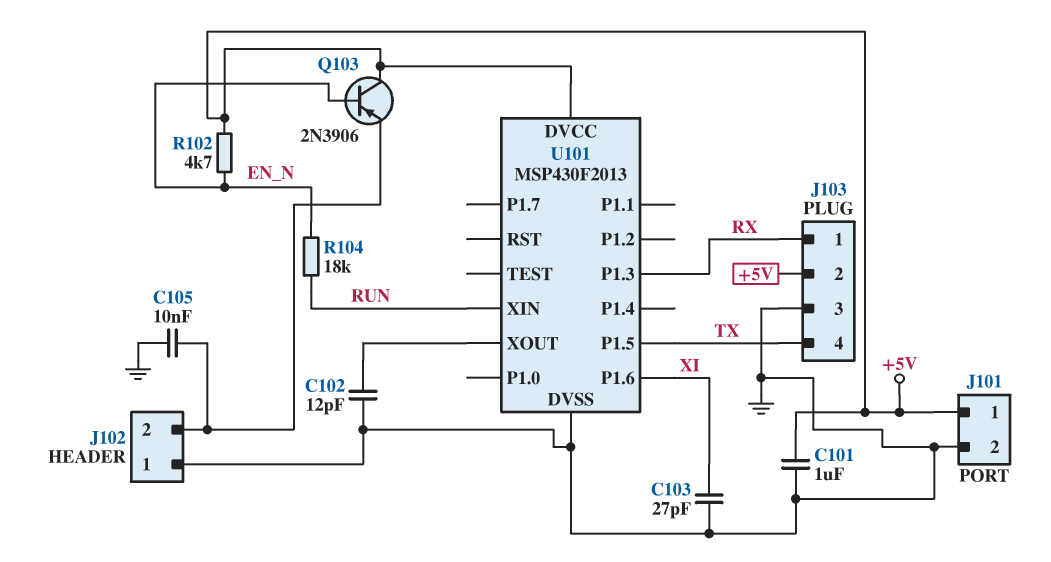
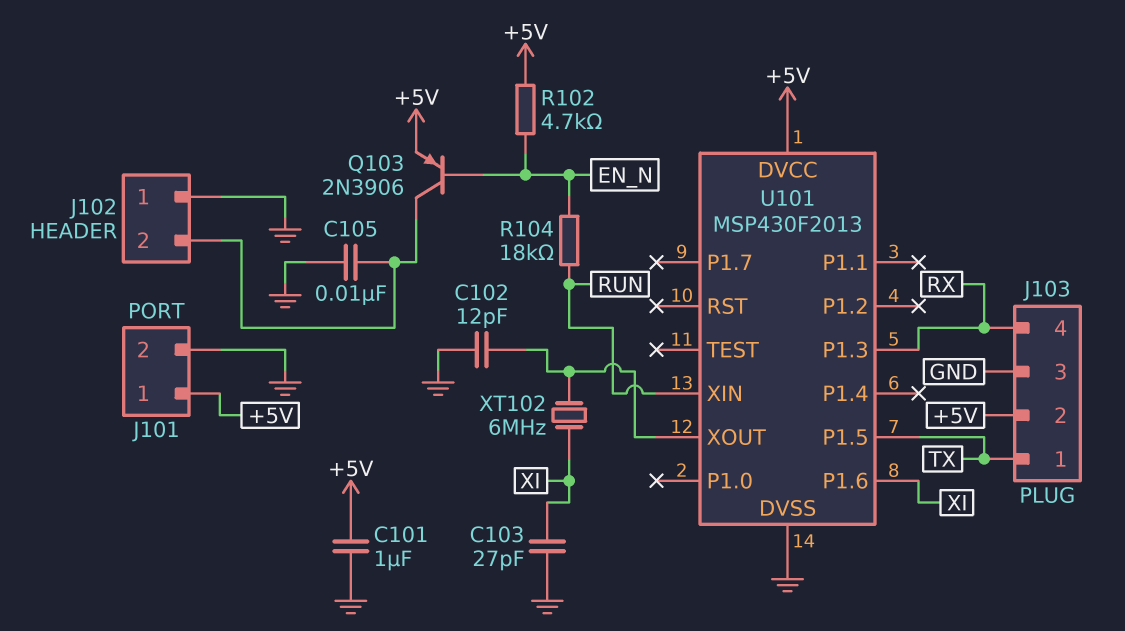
J103 pin 1: RX -> TX
J103 pin 4: TX -> RX
Q103: PNP 2N3906 (B EN_N, C +5V, E J102/2) -> PNP 2N3906 (B EN_N, C J102/2, E +5V)
XT102: none -> 6MHz (U101/XOUT, XI)

